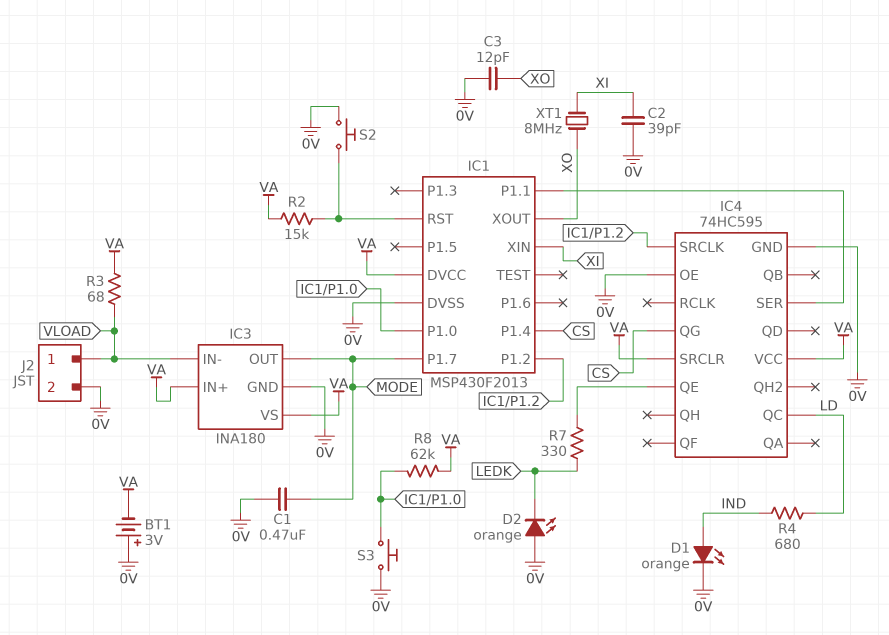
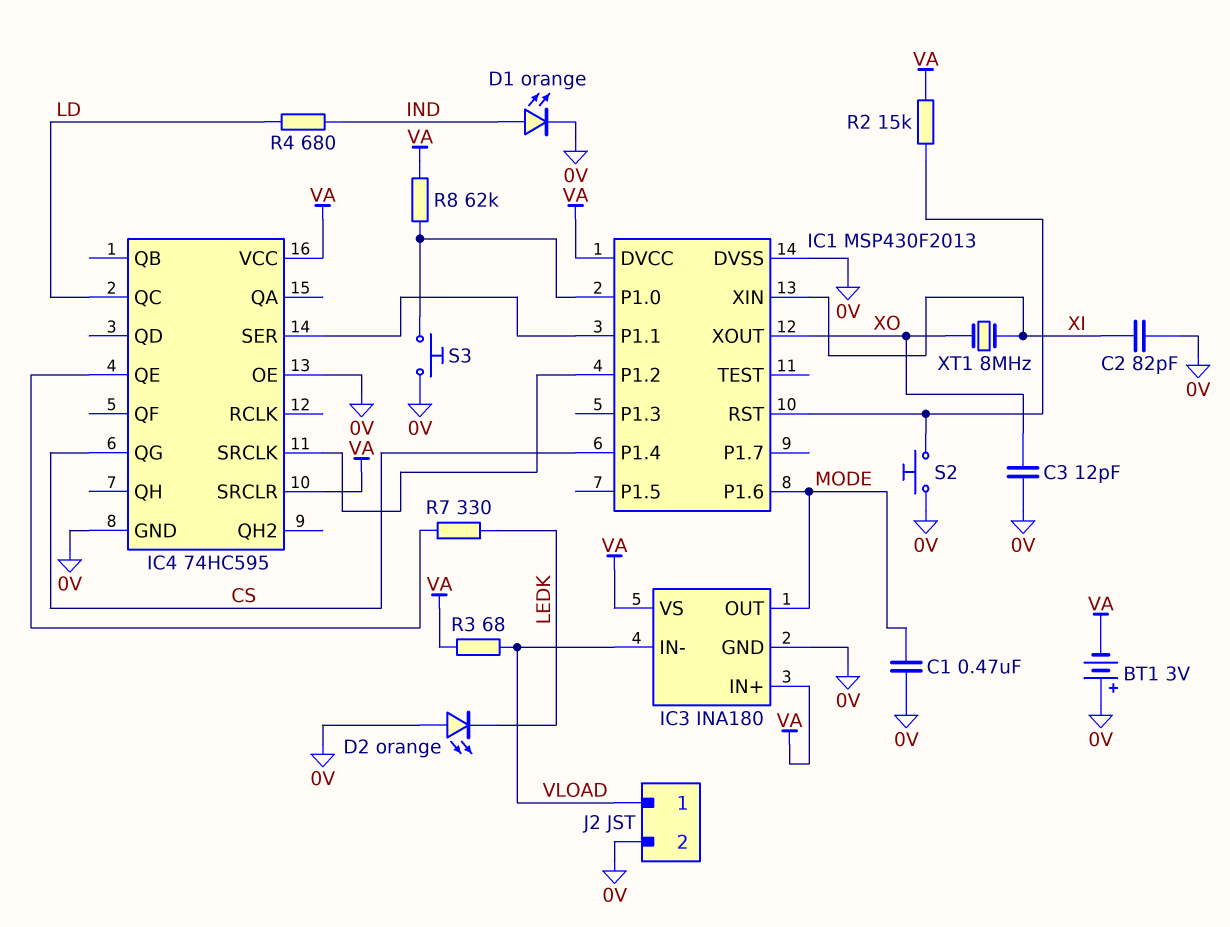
C2: 39pF (0V, XI) -> 82pF (0V, XI)
IC1 pin P1.6: none -> MODE
IC1 pin P1.7: MODE -> none

